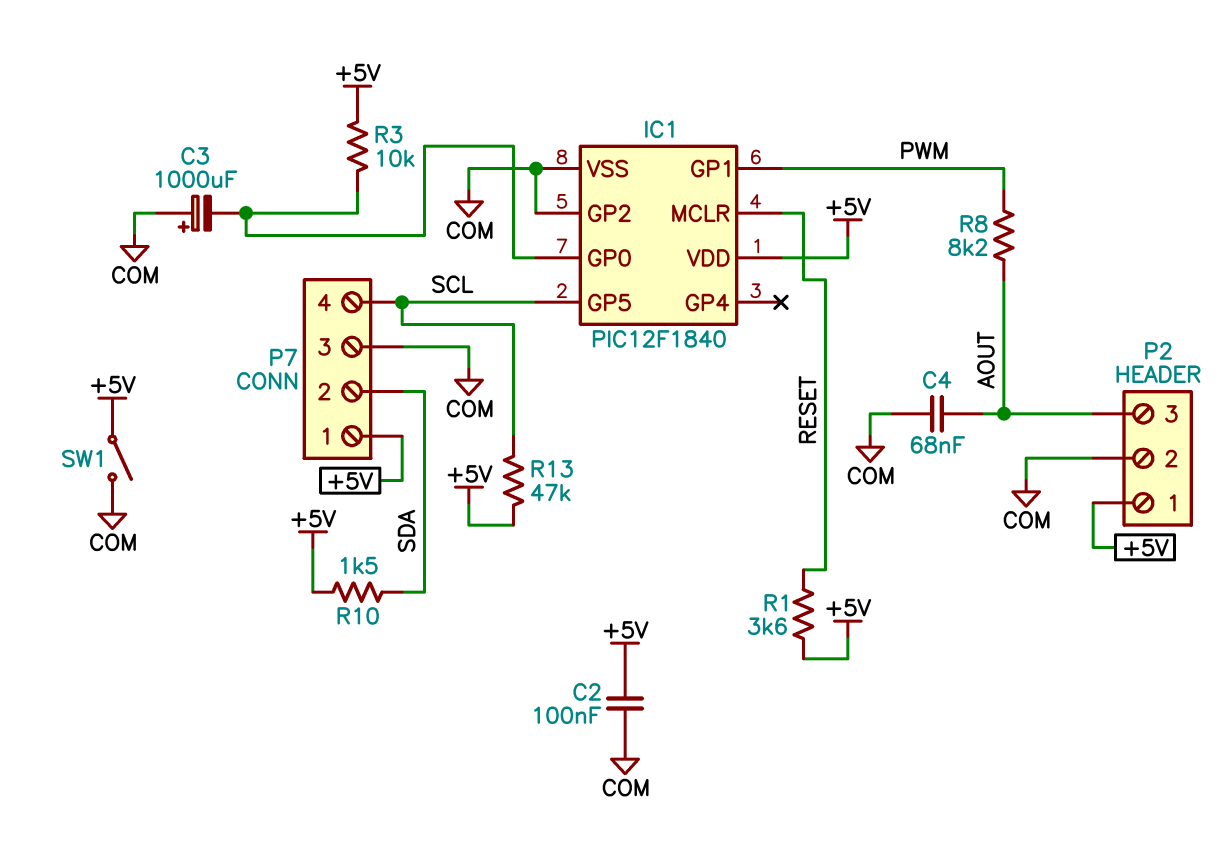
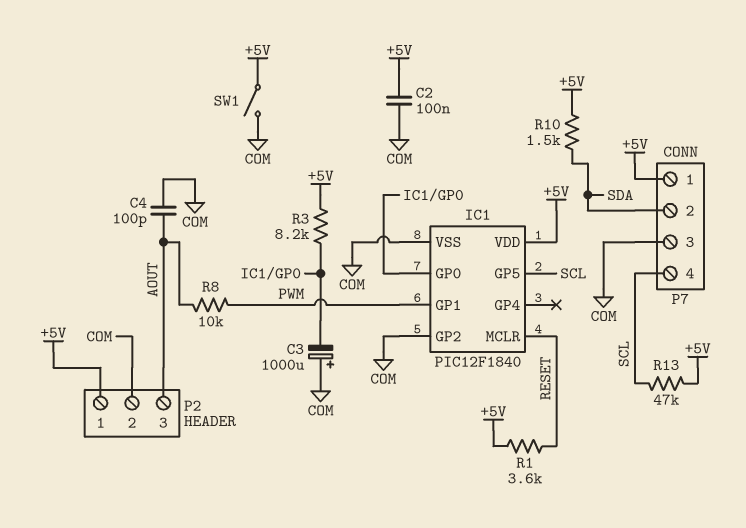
C4: 68nF (AOUT, COM) -> 100pF (AOUT, COM)
R3: 10k (+5V, IC1/GP0) -> 8.2k (+5V, IC1/GP0)
R8: 8.2k (AOUT, PWM) -> 10k (AOUT, PWM)

